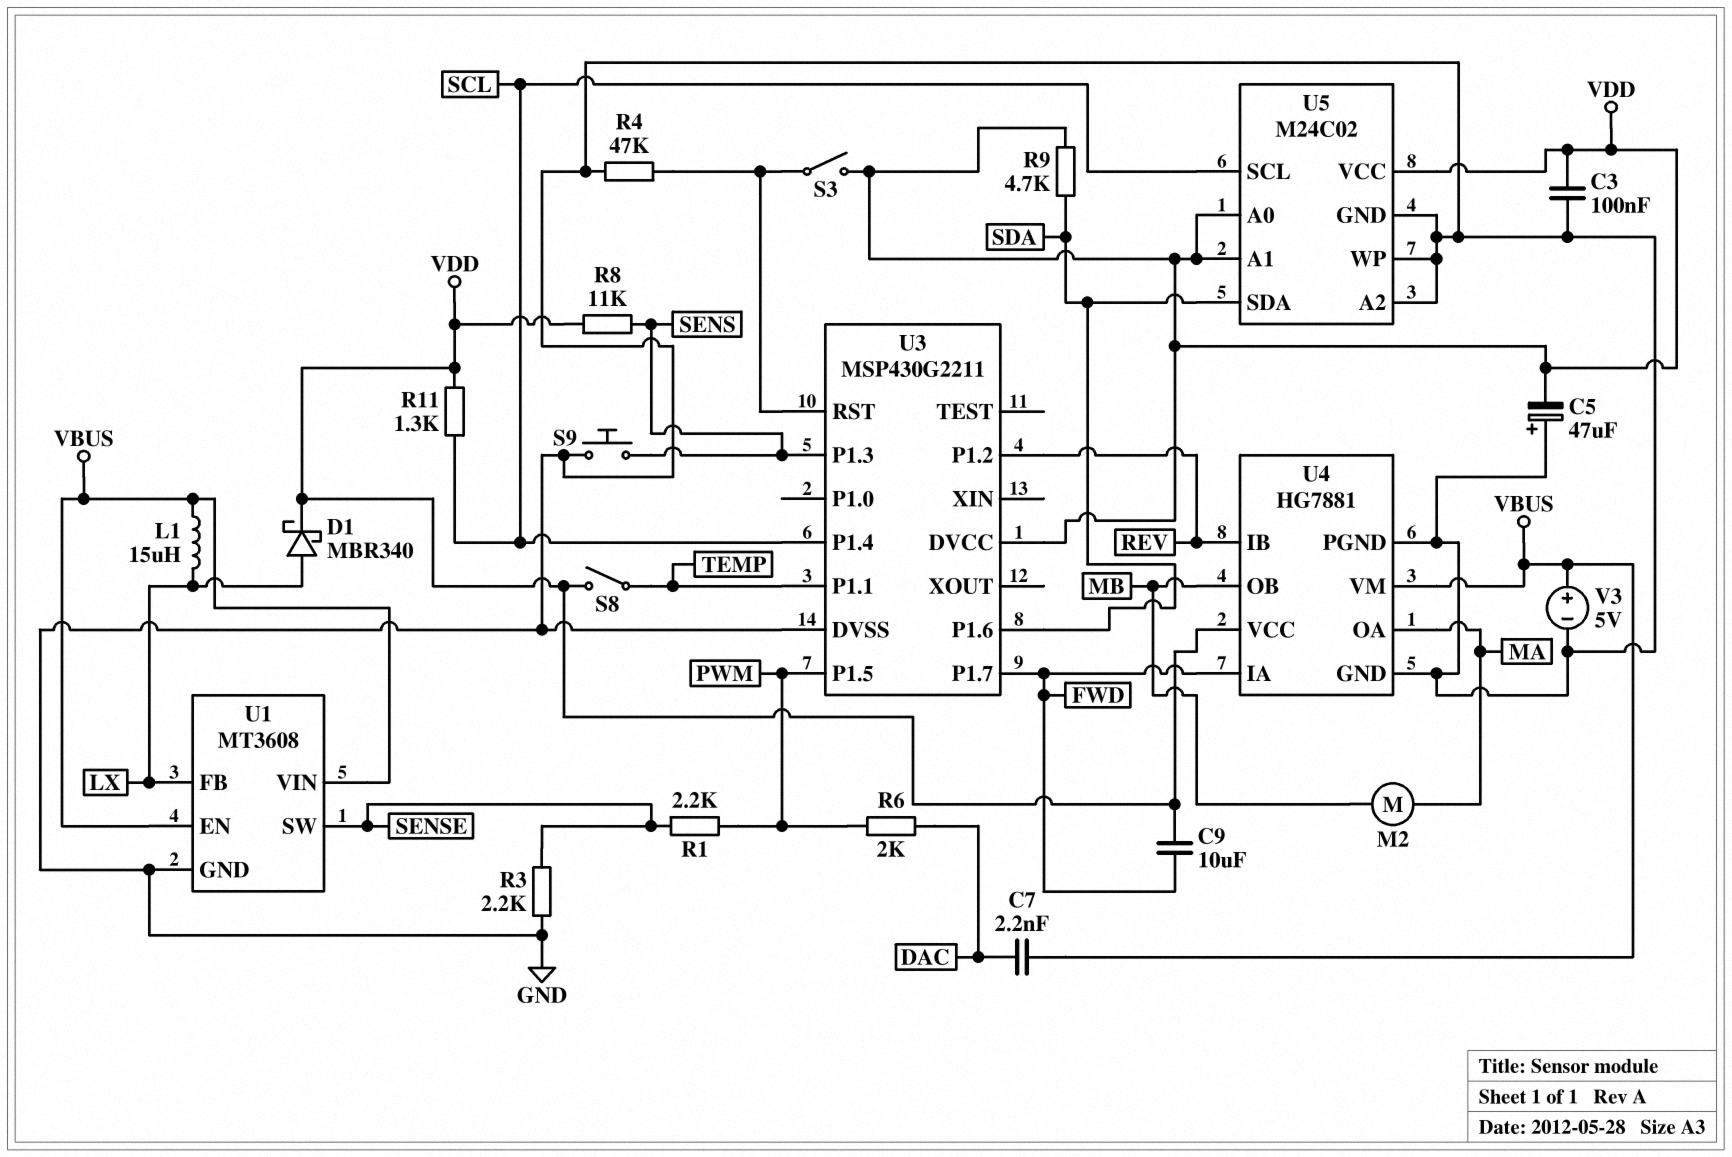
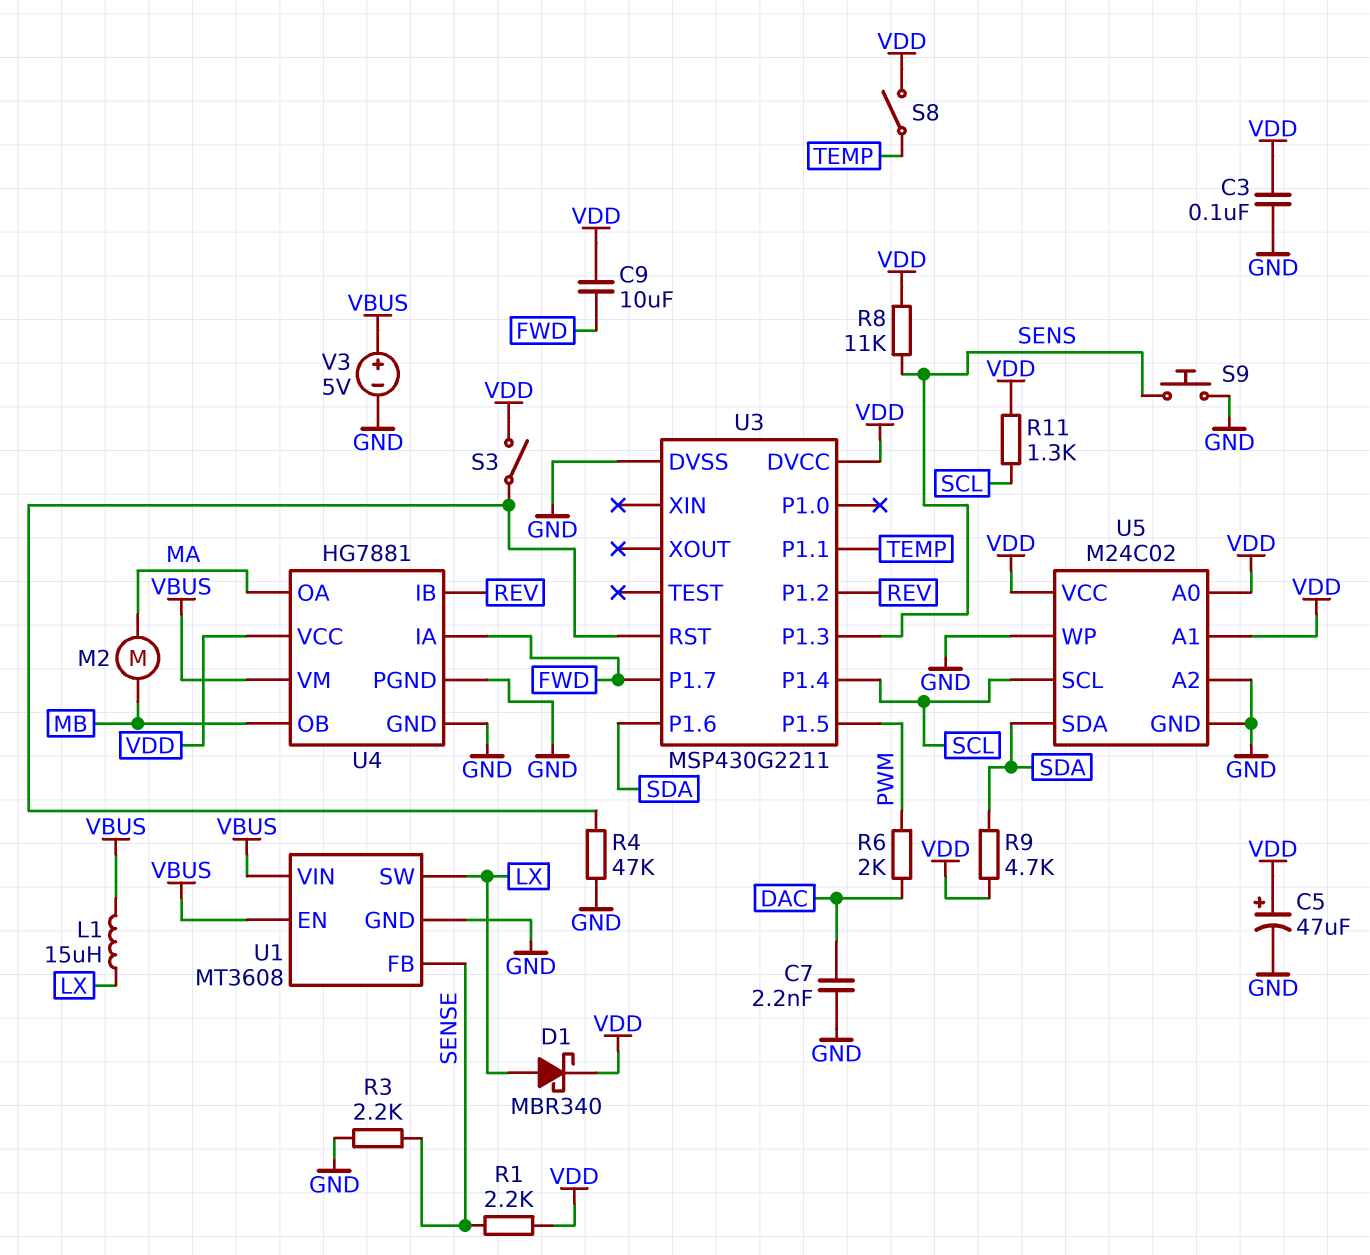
C5: 47uF (plus GND, minus VDD) -> 47uF (plus VDD, minus GND)
C7: 2.2nF (DAC, VBUS) -> 2.2nF (DAC, GND)
R1: 2.2k (PWM, SENSE) -> 2.2k (SENSE, VDD)
U1 pin FB: LX -> SENSE
U1 pin SW: SENSE -> LX

